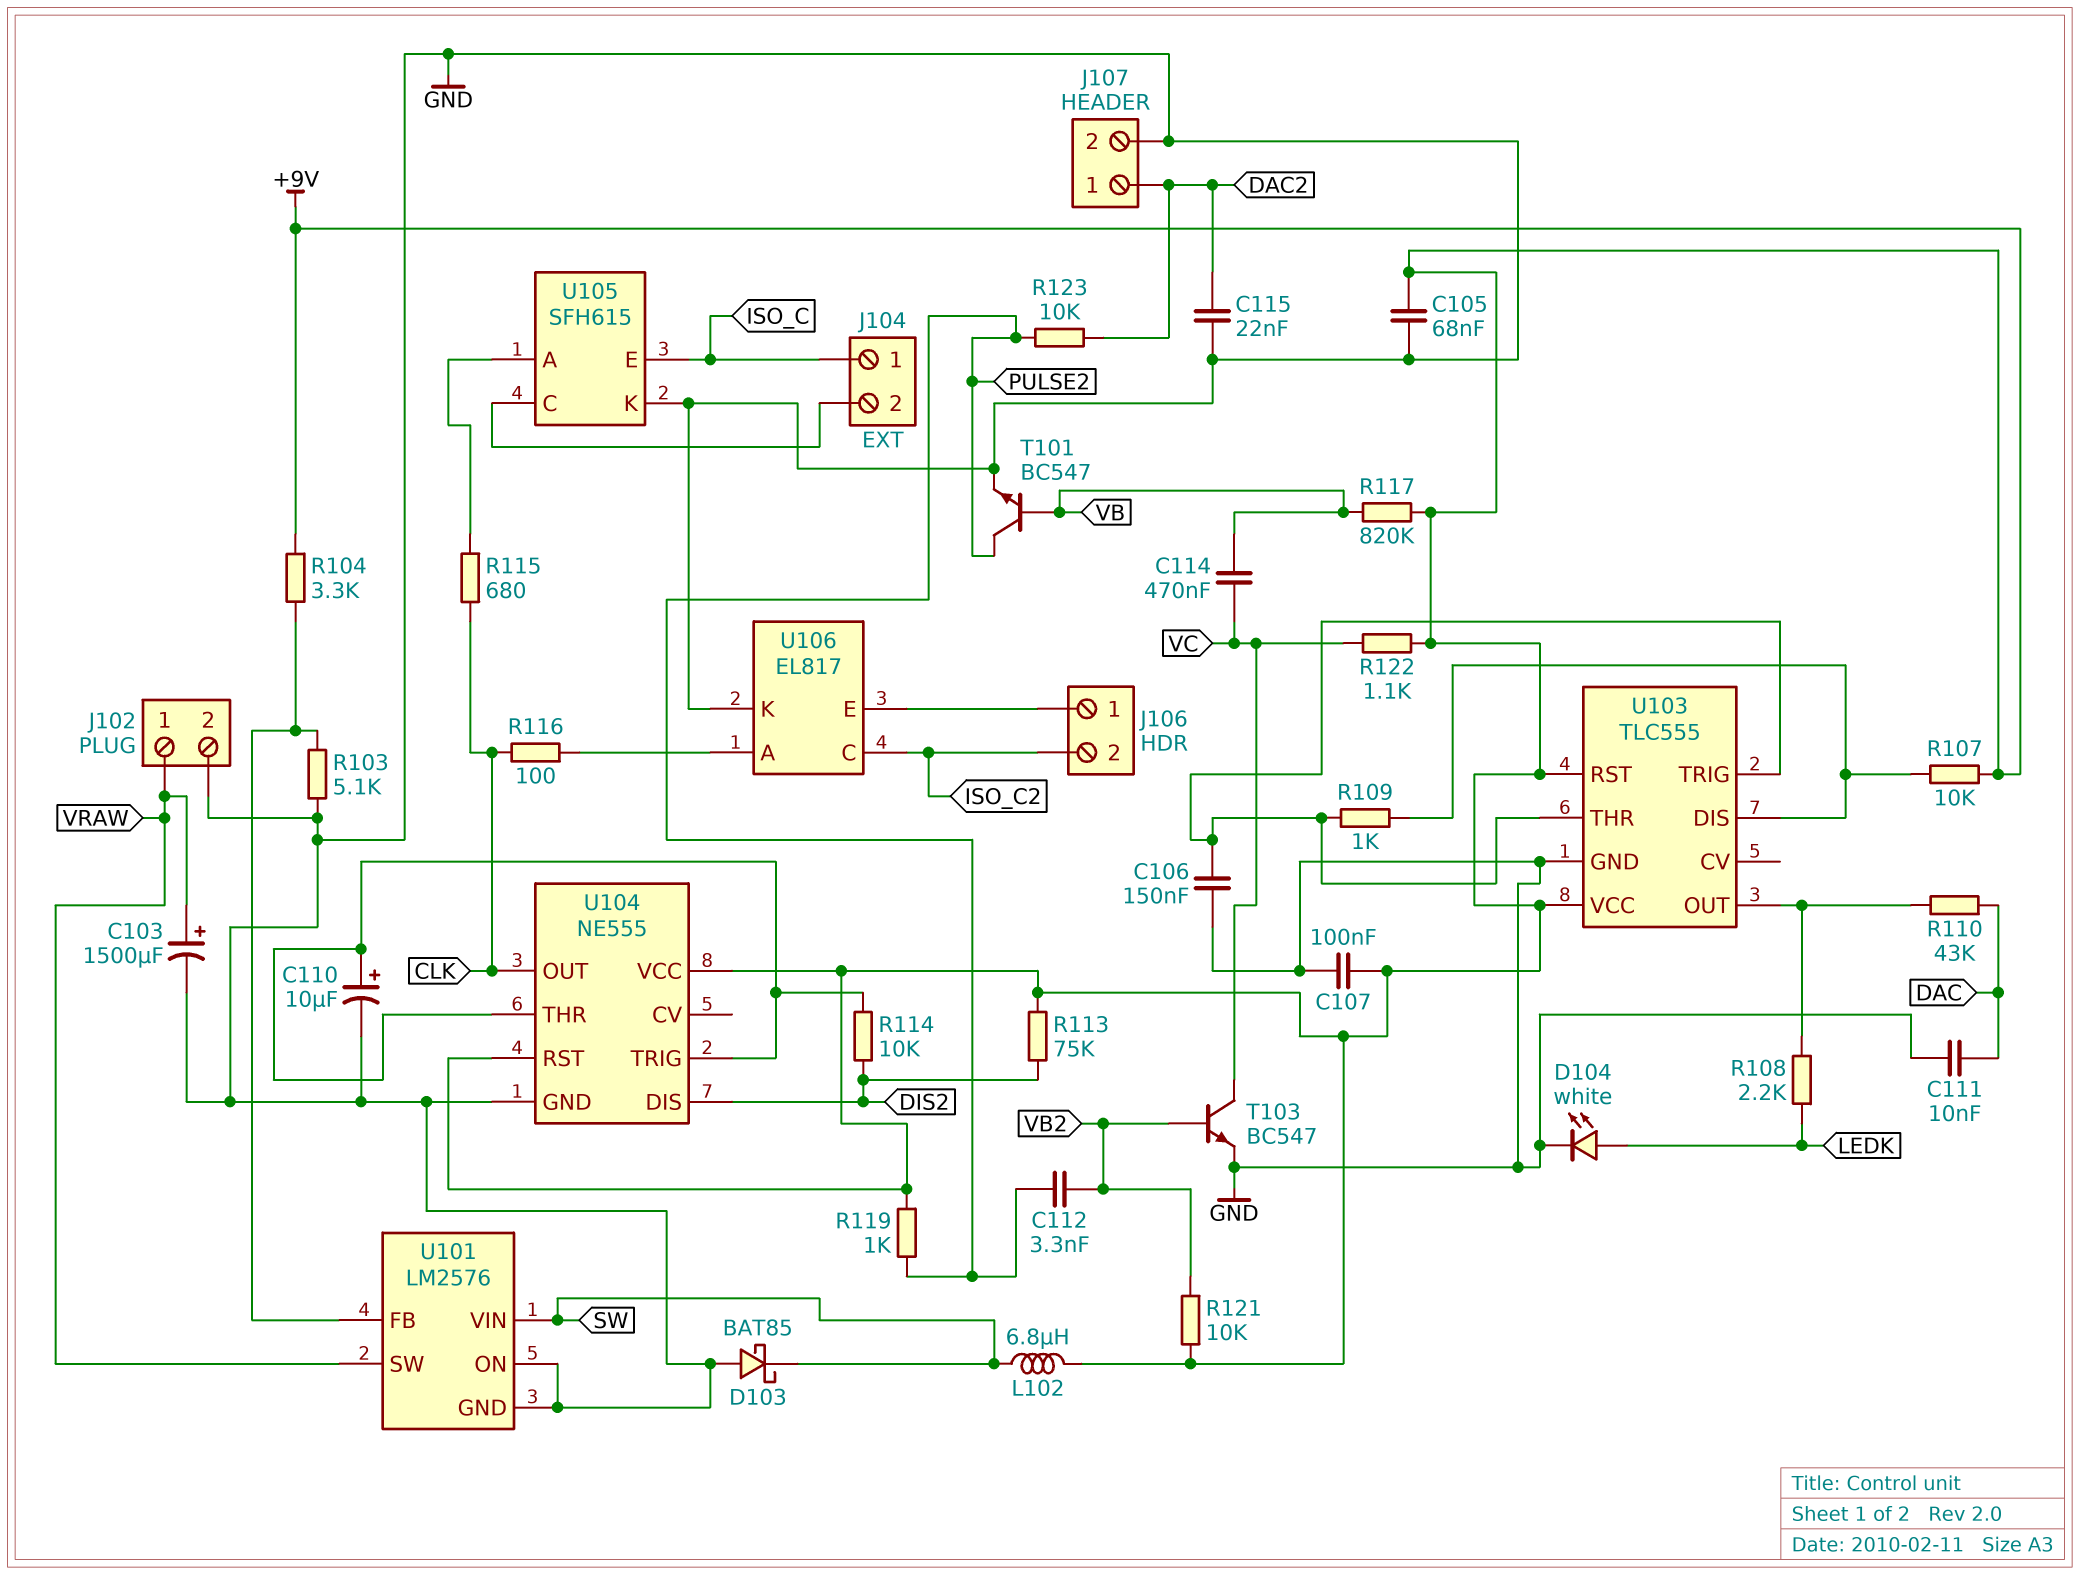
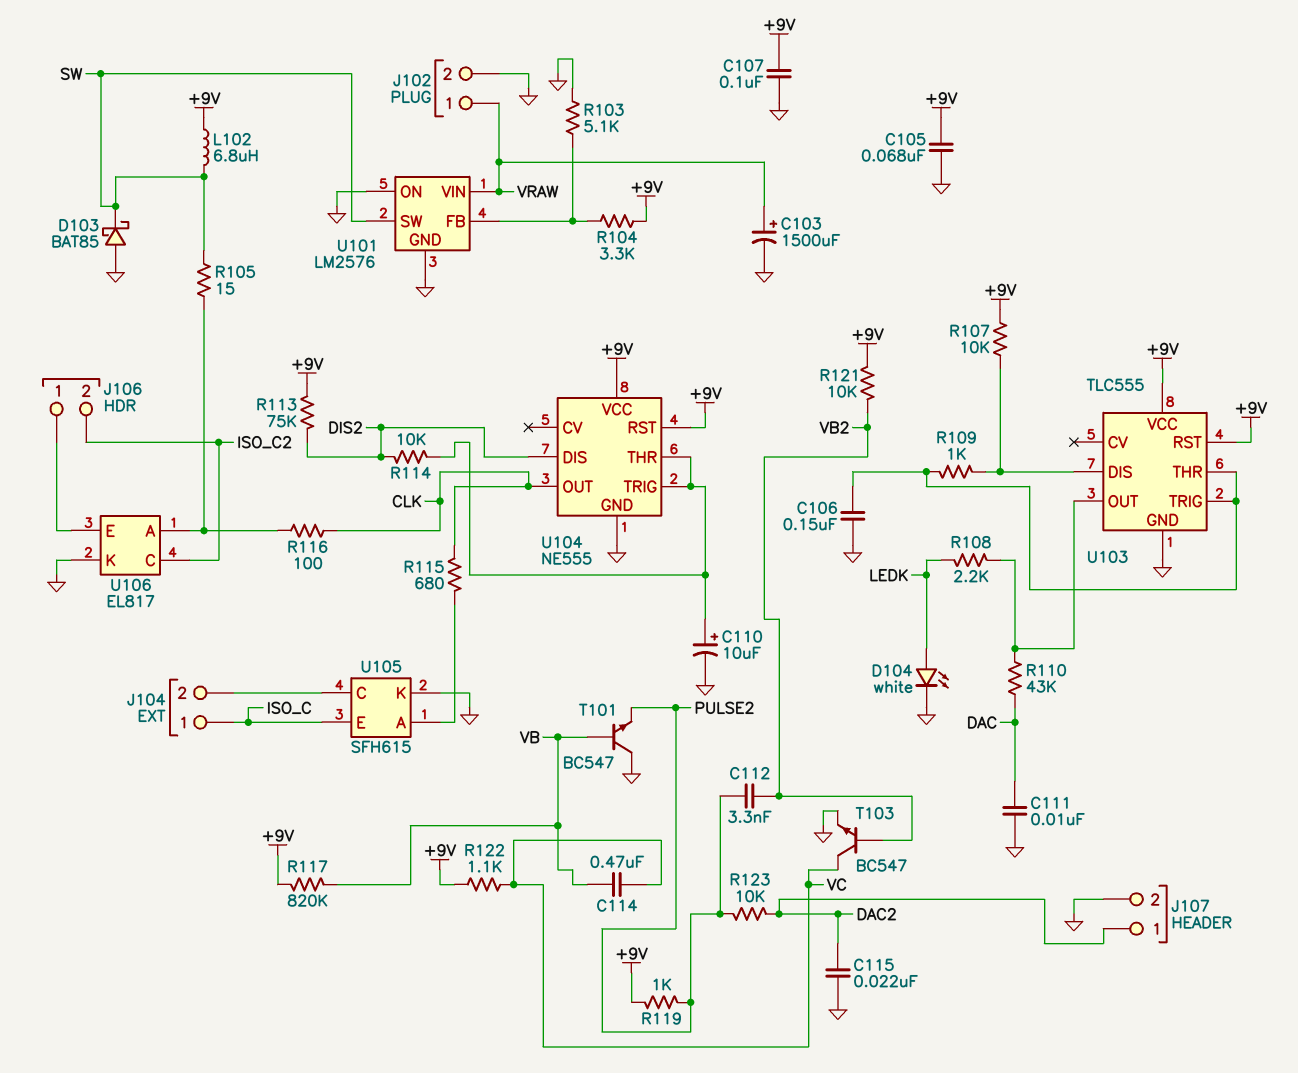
R105: none -> 15 (SW, U106/A)
T101: NPN BC547 (B VB, C PULSE2, E GND) -> NPN BC547 (B VB, C GND, E PULSE2)
U101 pin SW: VRAW -> SW
U101 pin VIN: SW -> VRAW

